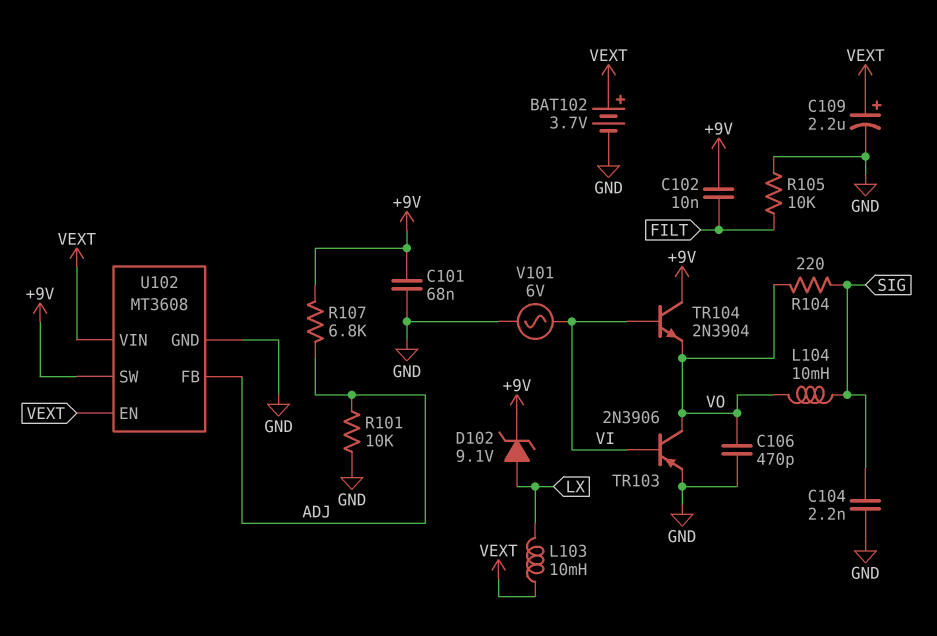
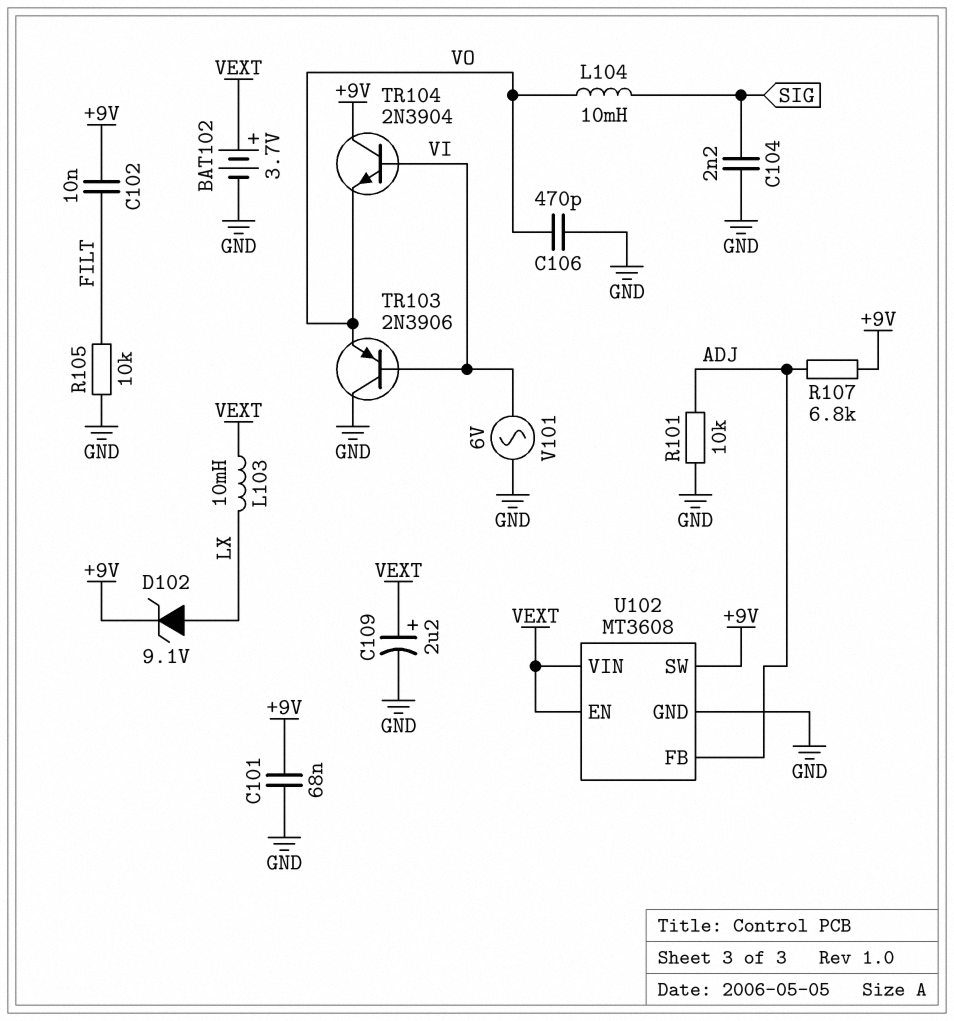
R104: 220 (SIG, VO) -> none
TR103: PNP 2N3906 (B VI, C VO, E GND) -> PNP 2N3906 (B VI, C GND, E VO)

